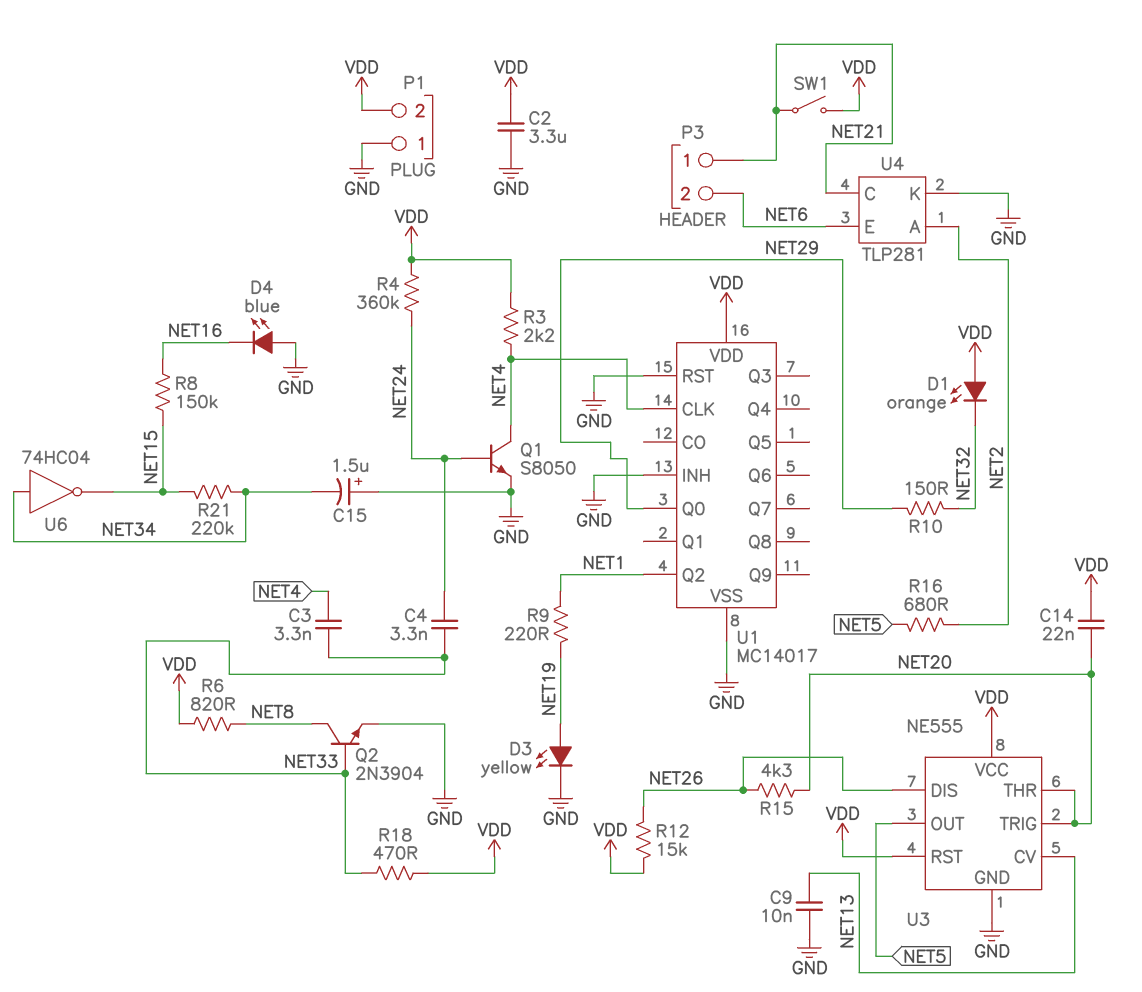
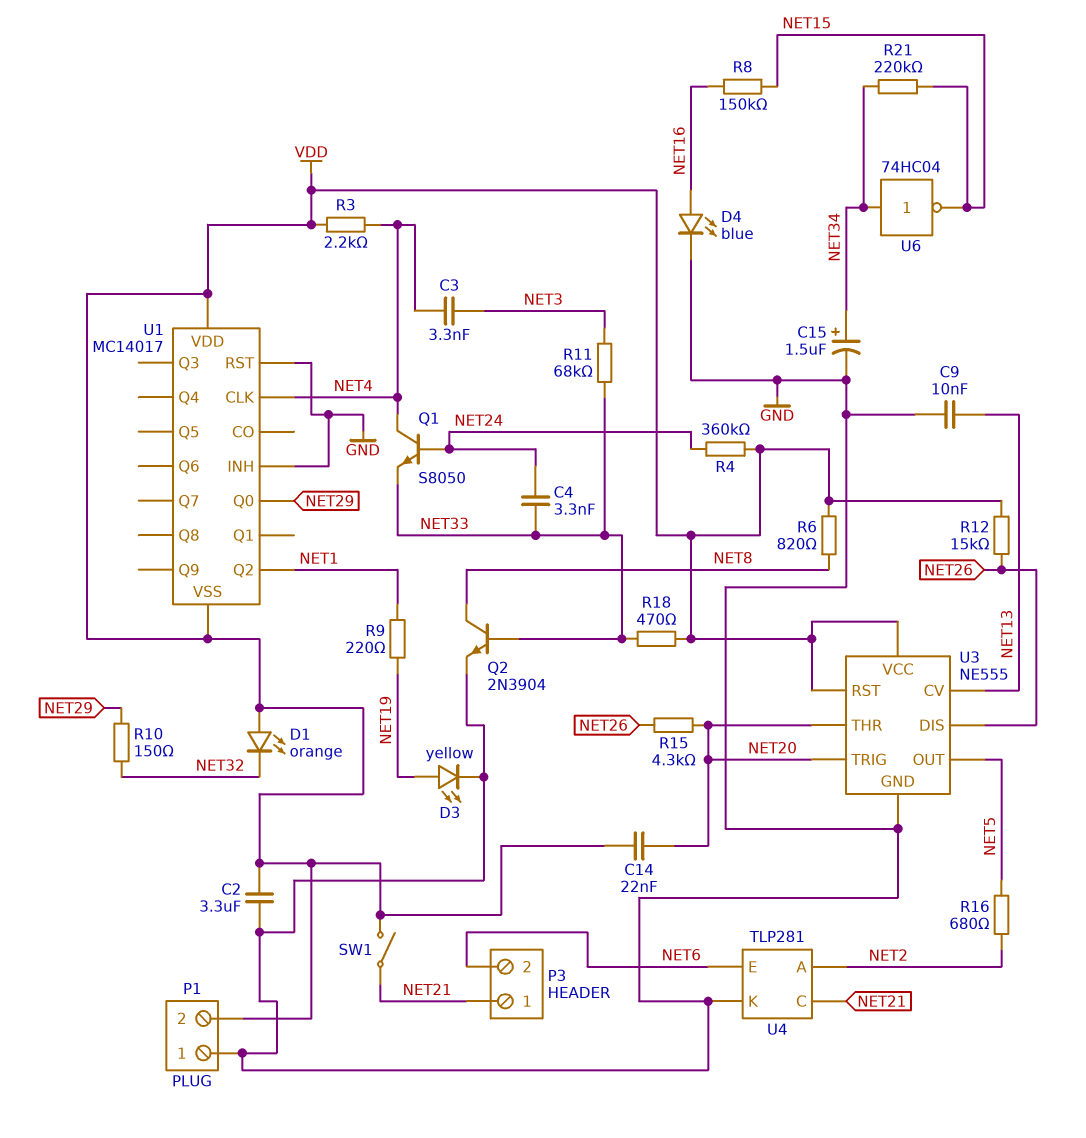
C3: 3.3nF (NET4, NET33) -> 3.3nF (NET3, NET4)
C15: 1.5uF (plus GND, minus NET34) -> 1.5uF (plus NET34, minus GND)
D4: LED blue (A GND, K NET16) -> LED blue (A NET16, K GND)
Q1: NPN S8050 (B NET24, C NET4, E GND) -> NPN S8050 (B NET24, C NET4, E NET33)
R11: none -> 68k (NET3, NET33)
U1 pin VSS: GND -> VDD

